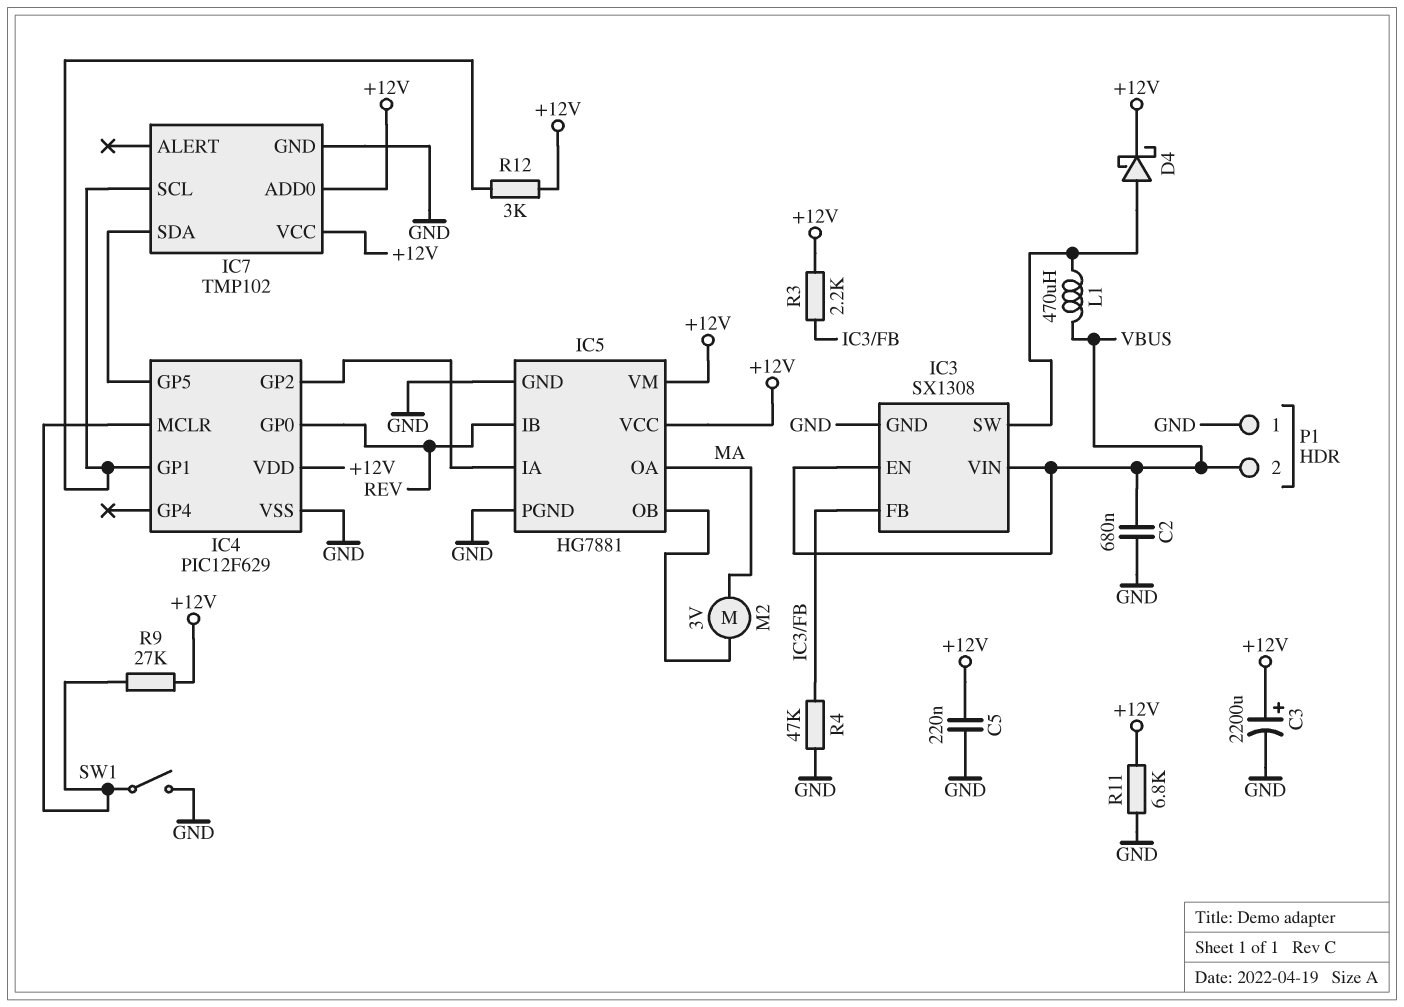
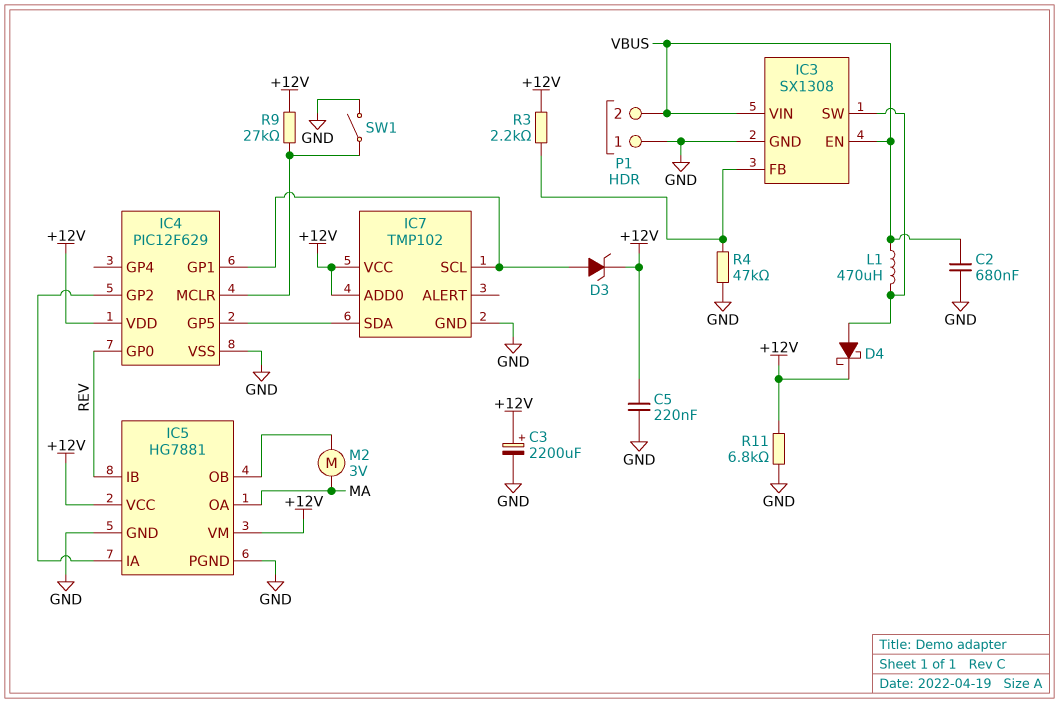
D3: none -> zener (A IC4/GP1, K +12V)
R12: 3k (+12V, IC4/GP1) -> none

